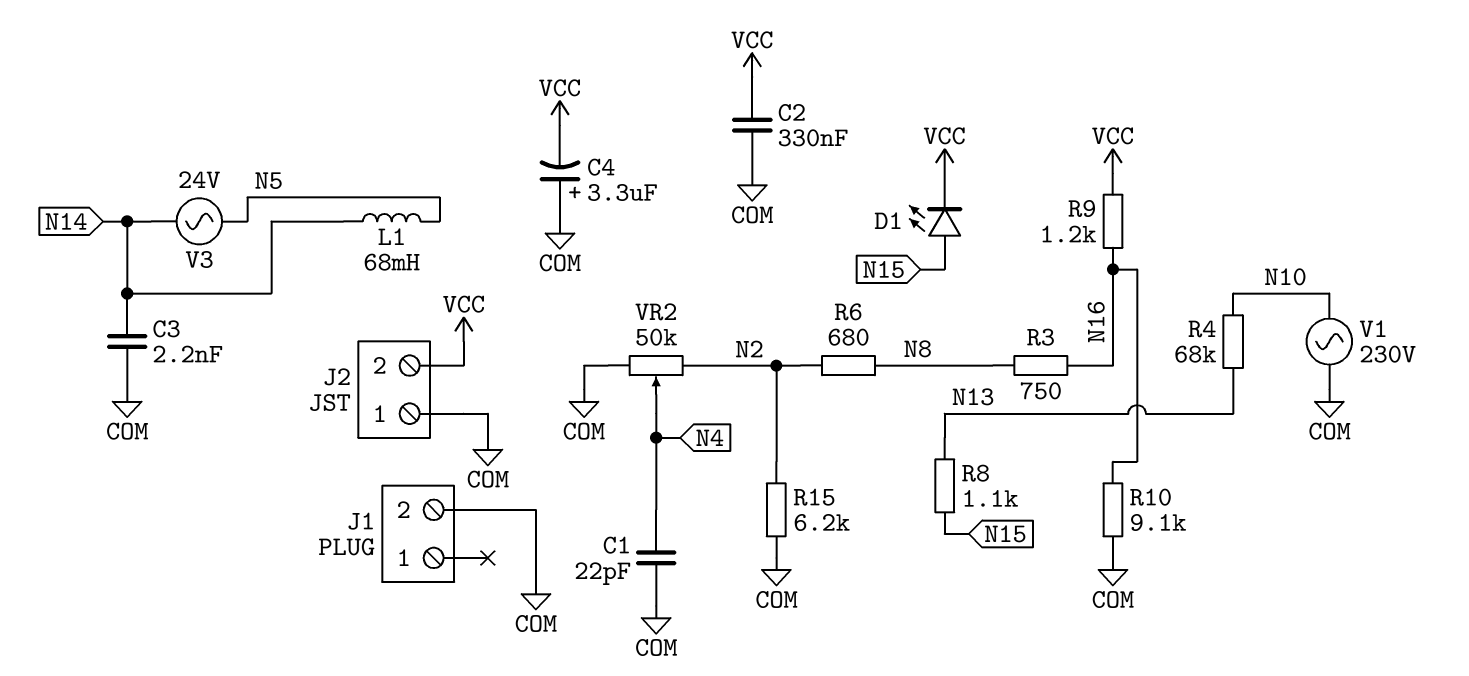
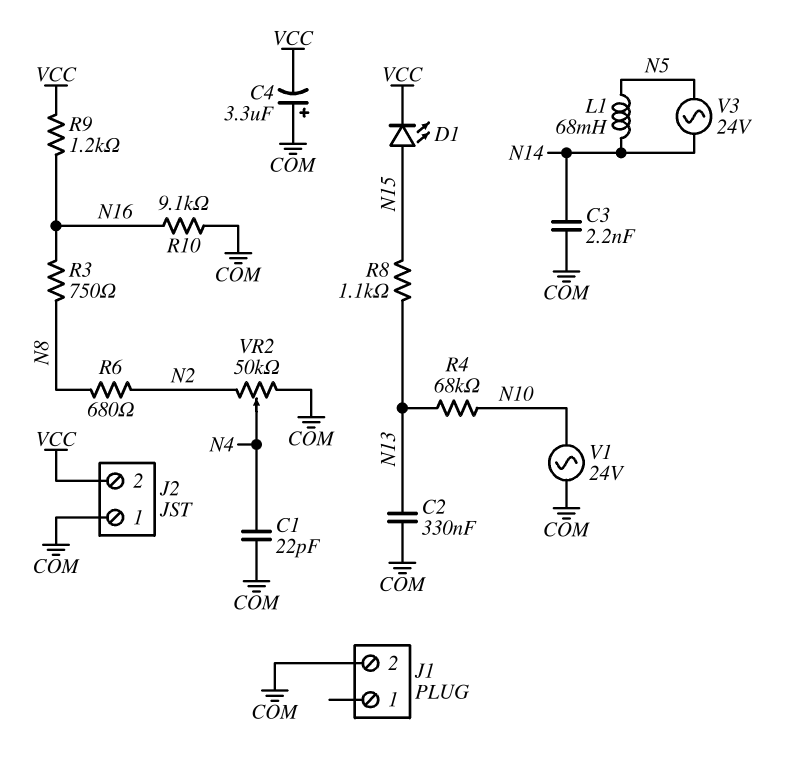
C2: 330nF (COM, VCC) -> 330nF (COM, N13)
R15: 6.2k (COM, N2) -> none
V1: AC 230V (COM, N10) -> AC 24V (COM, N10)

